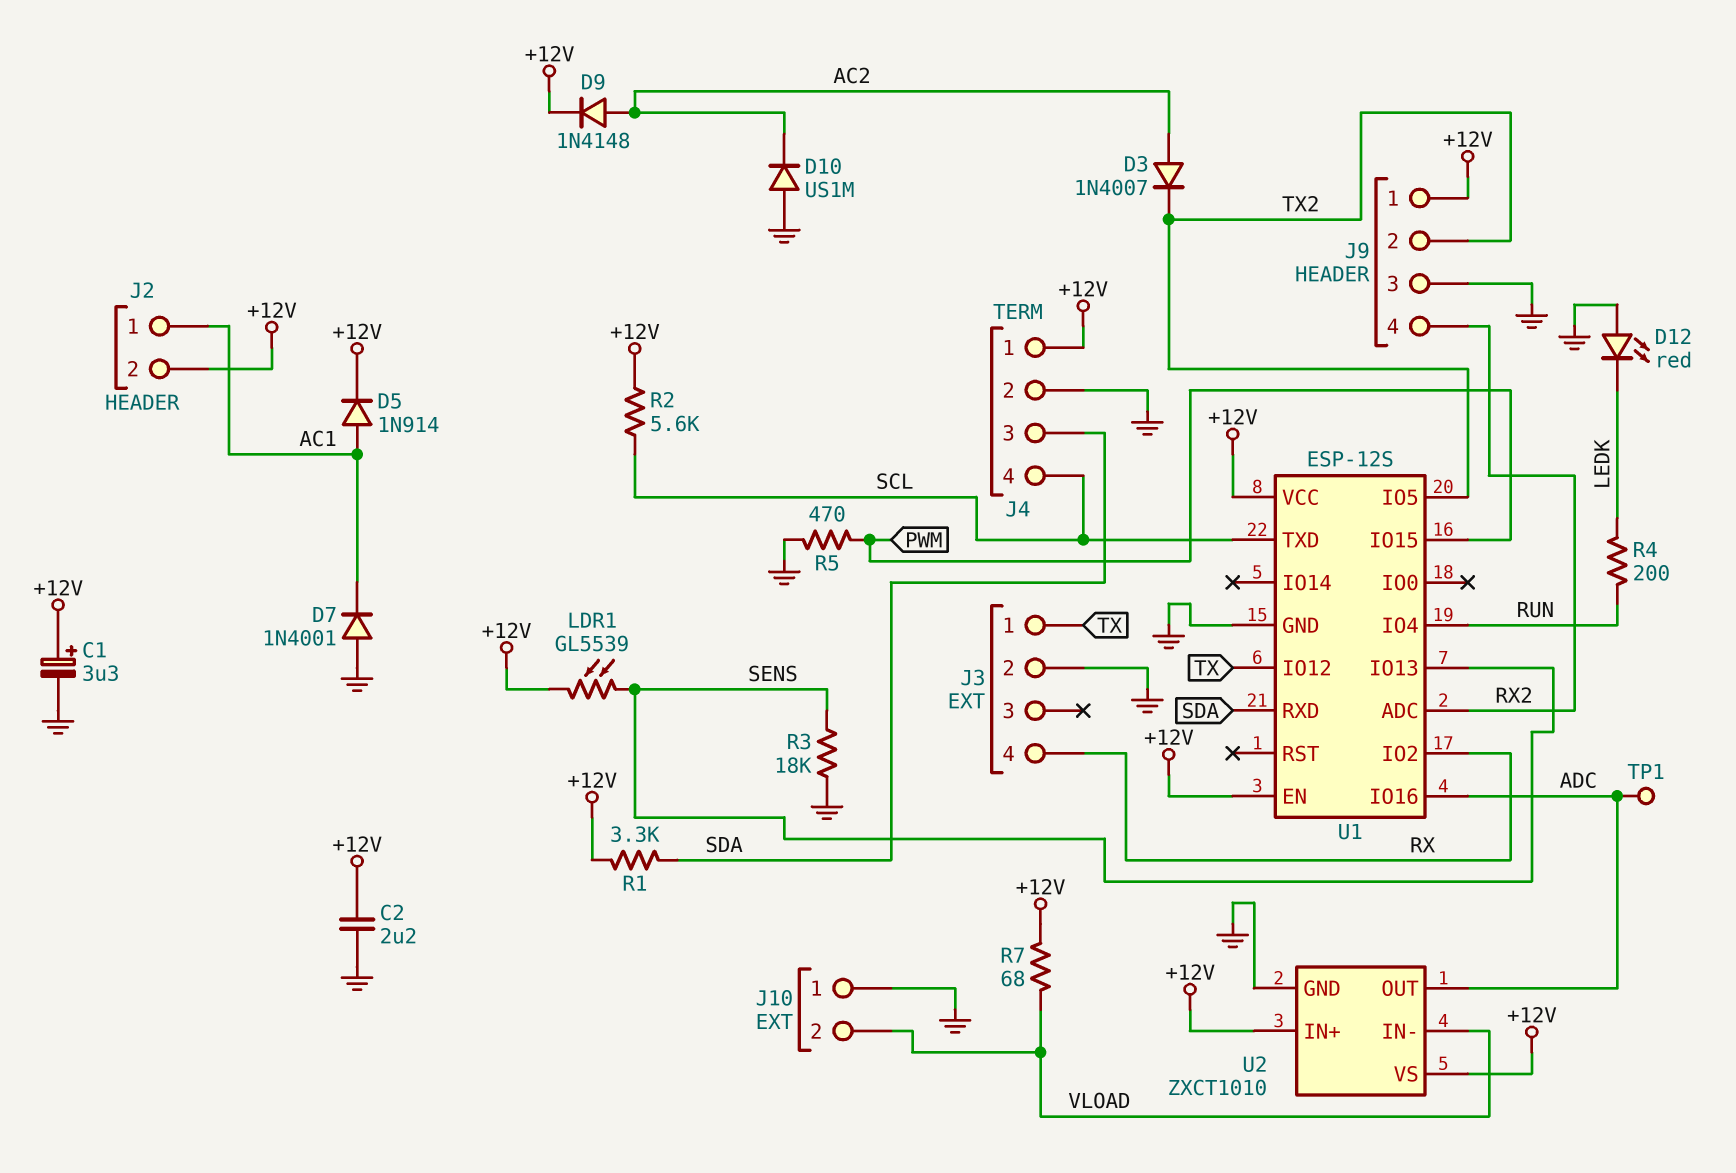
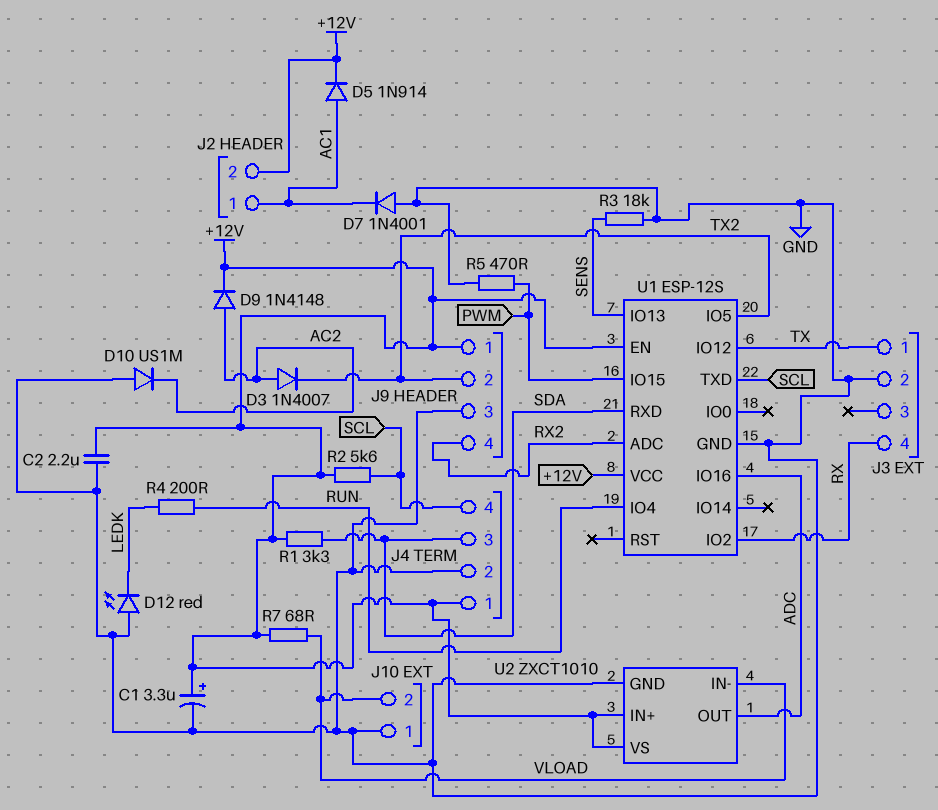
LDR1: GL5539 (+12V, SENS) -> none
TP1: test point (ADC) -> none

